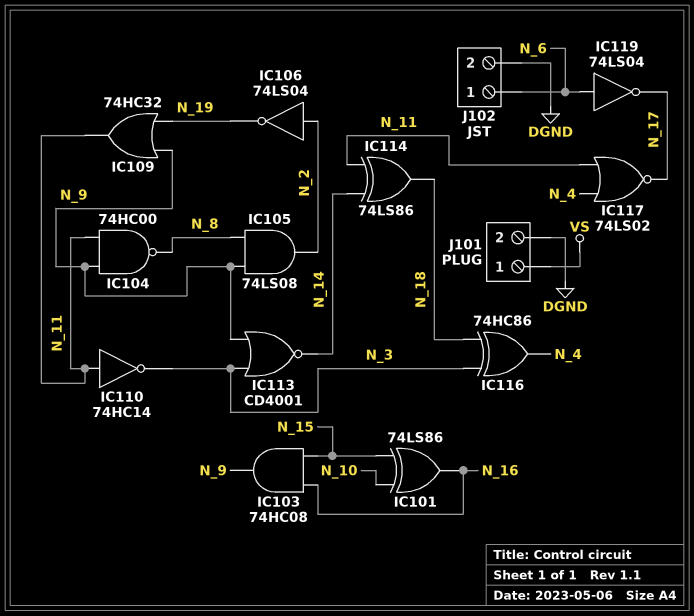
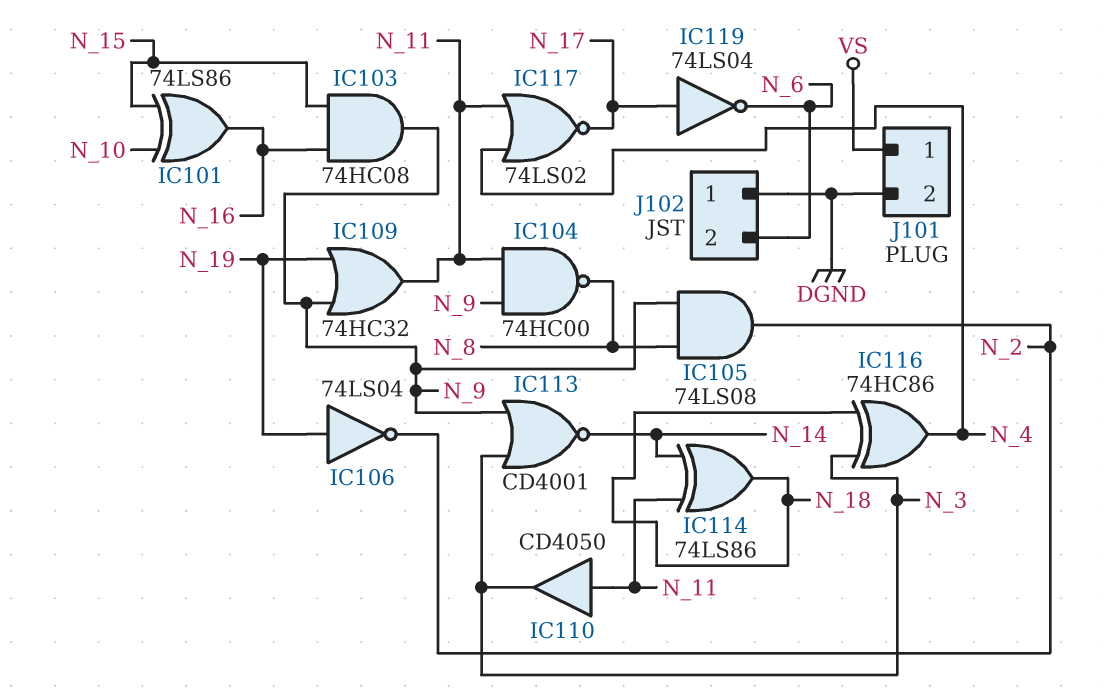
IC106: NOT 74LS04 (in N_2, out N_19) -> NOT 74LS04 (in N_19, out N_2)
IC110: NOT 74HC14 (in N_11, out N_3) -> buffer CD4050 (in N_11, out N_3)
IC119: NOT 74LS04 (in N_6, out N_17) -> NOT 74LS04 (in N_17, out N_6)
J102 pin 1: N_6 -> DGND
J102 pin 2: DGND -> N_6

